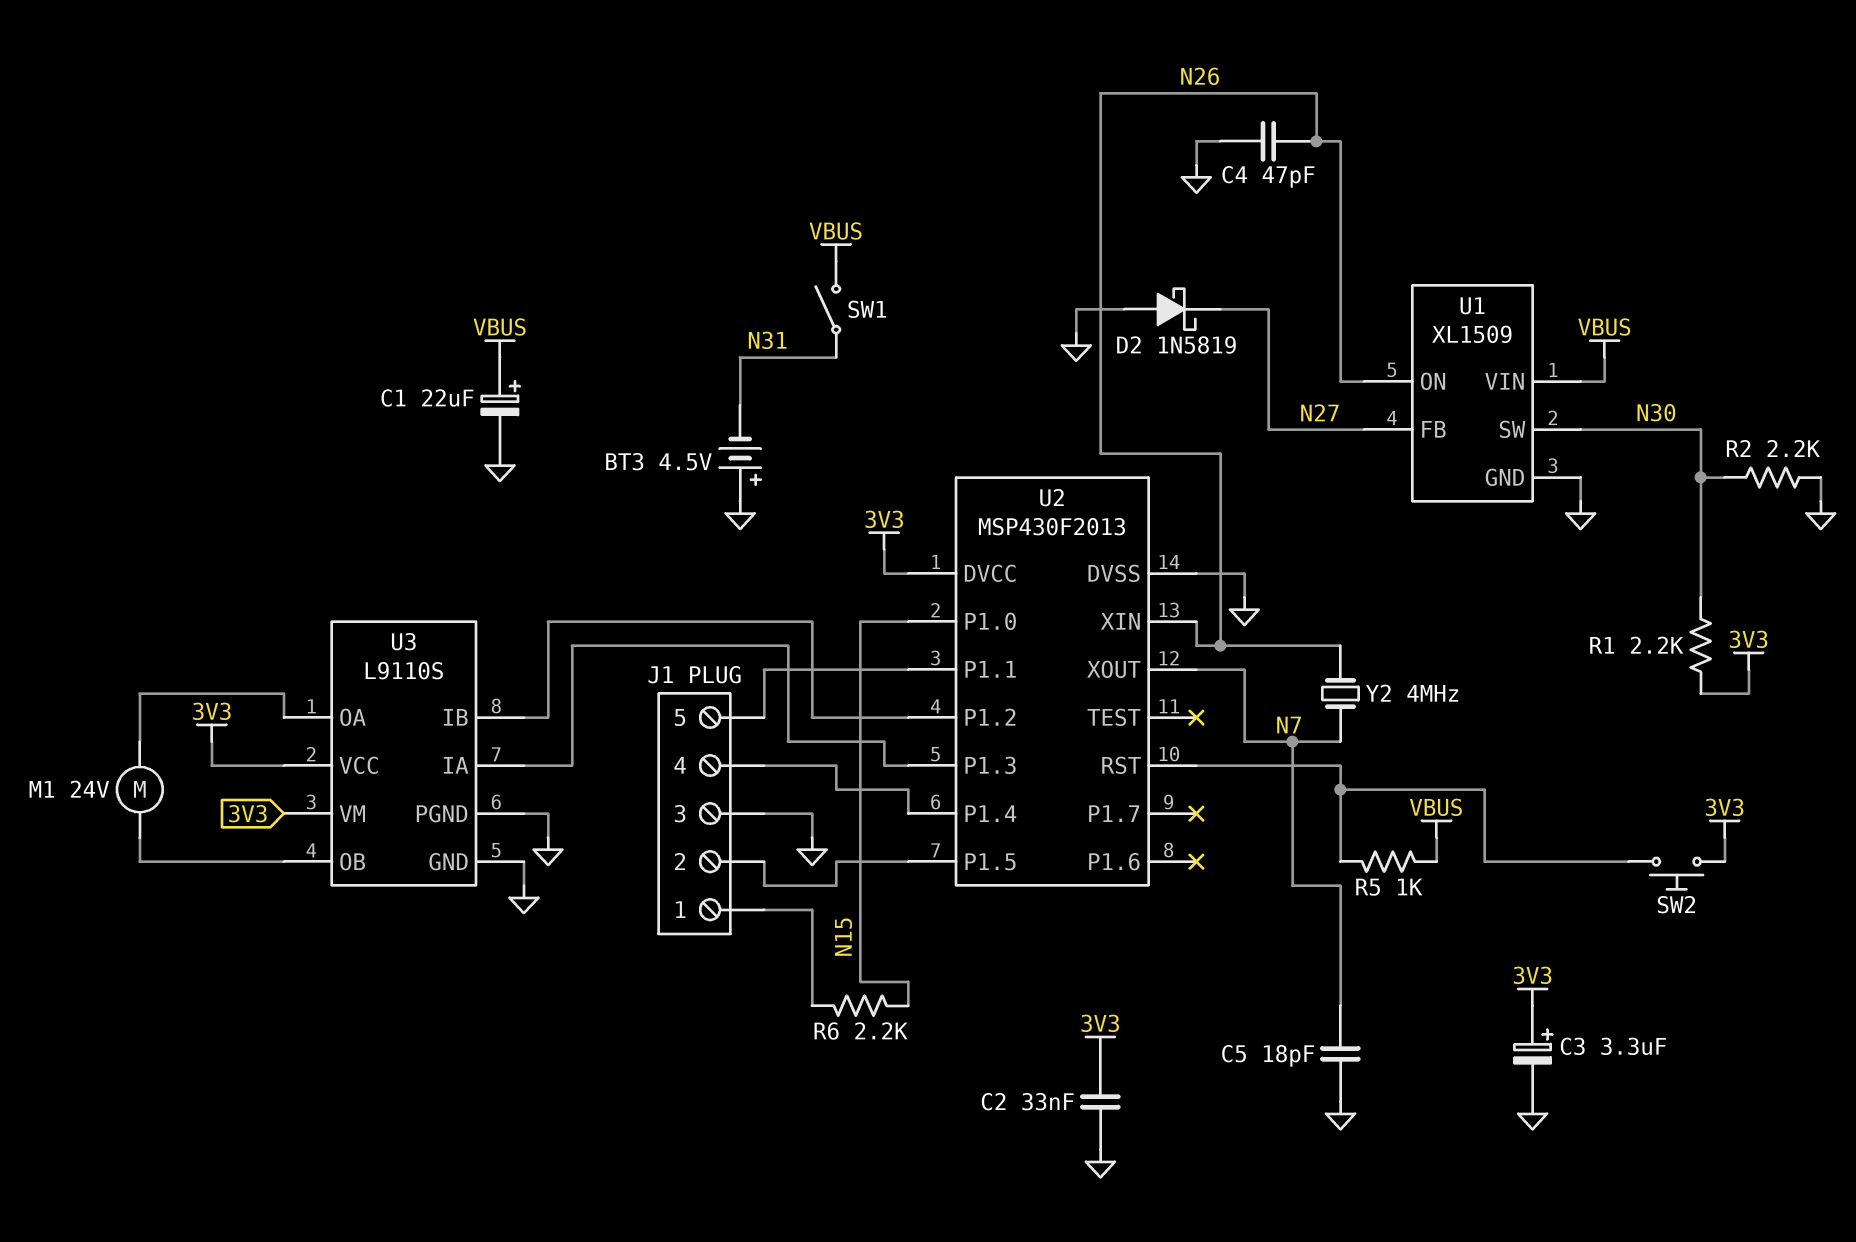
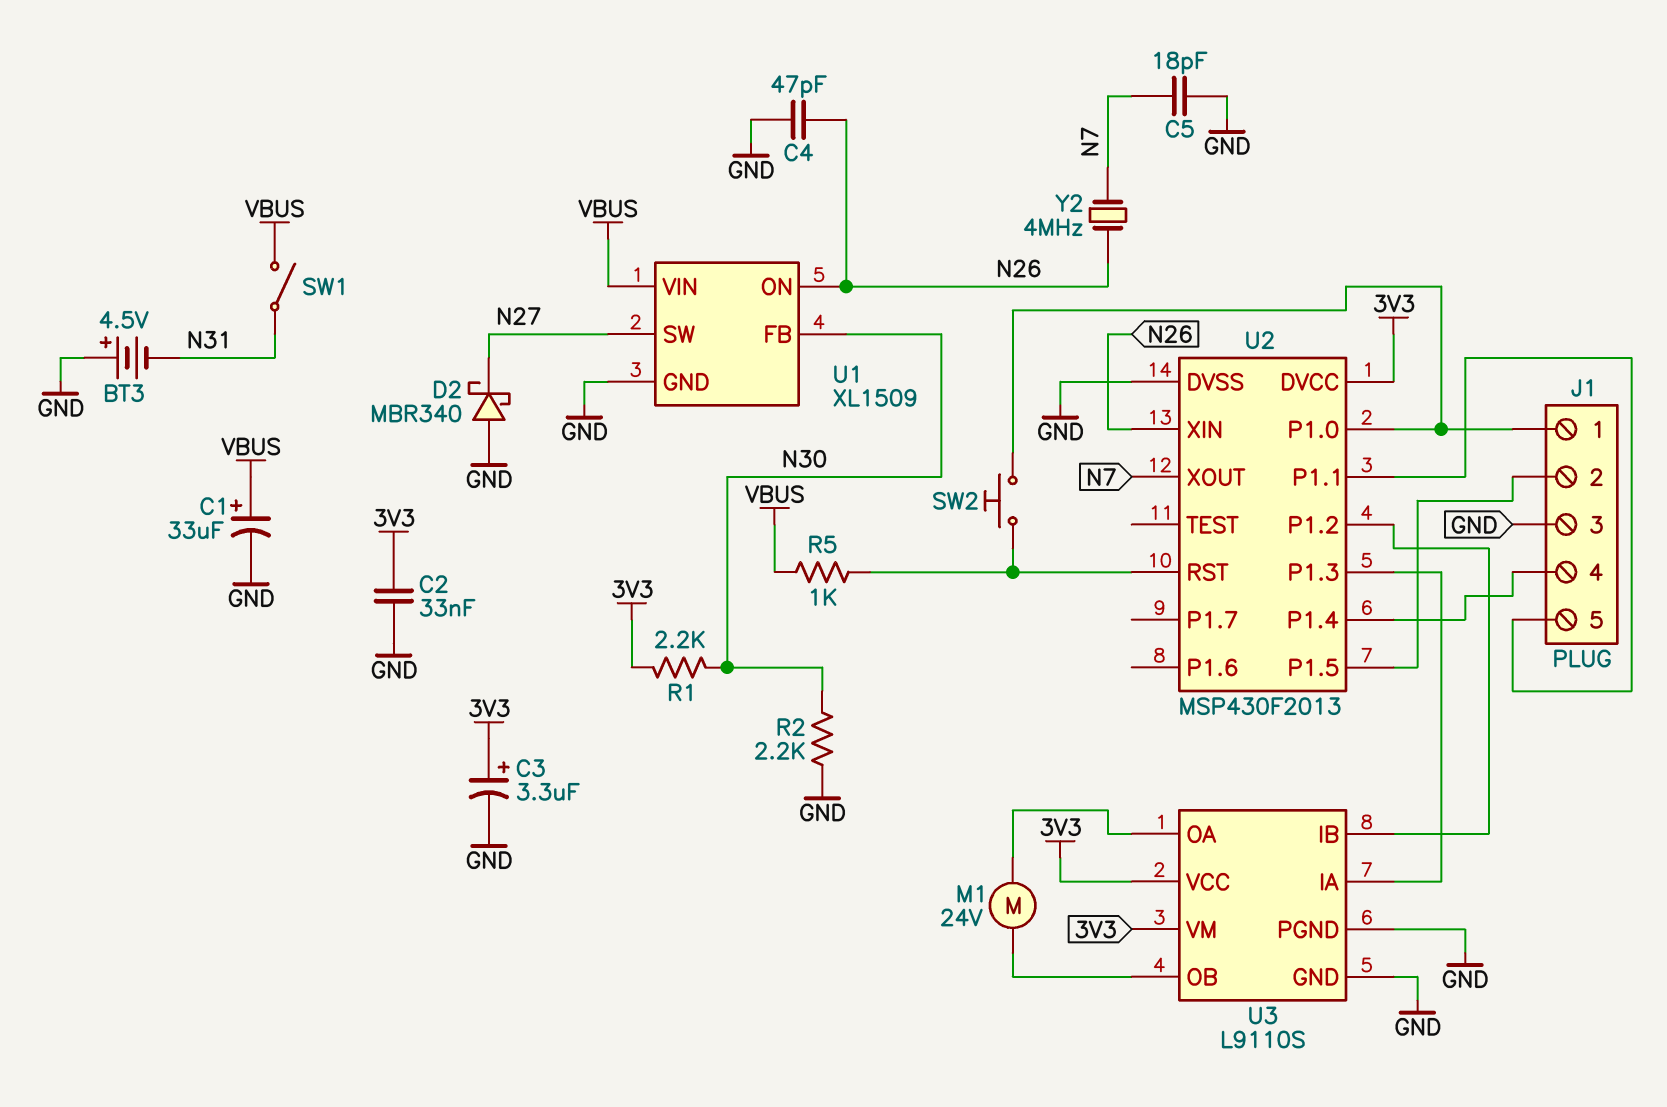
C1: 22uF (plus VBUS, minus GND) -> 33uF (plus VBUS, minus GND)
D2: schottky 1N5819 (A GND, K N27) -> schottky MBR340 (A GND, K N27)
R6: 2.2k (J1/1, N15) -> none
SW2: button (3V3, U2/RST) -> button (J1/1, U2/RST)
U1 pin FB: N27 -> N30
U1 pin SW: N30 -> N27
U2 pin P1.0: N15 -> J1/1

